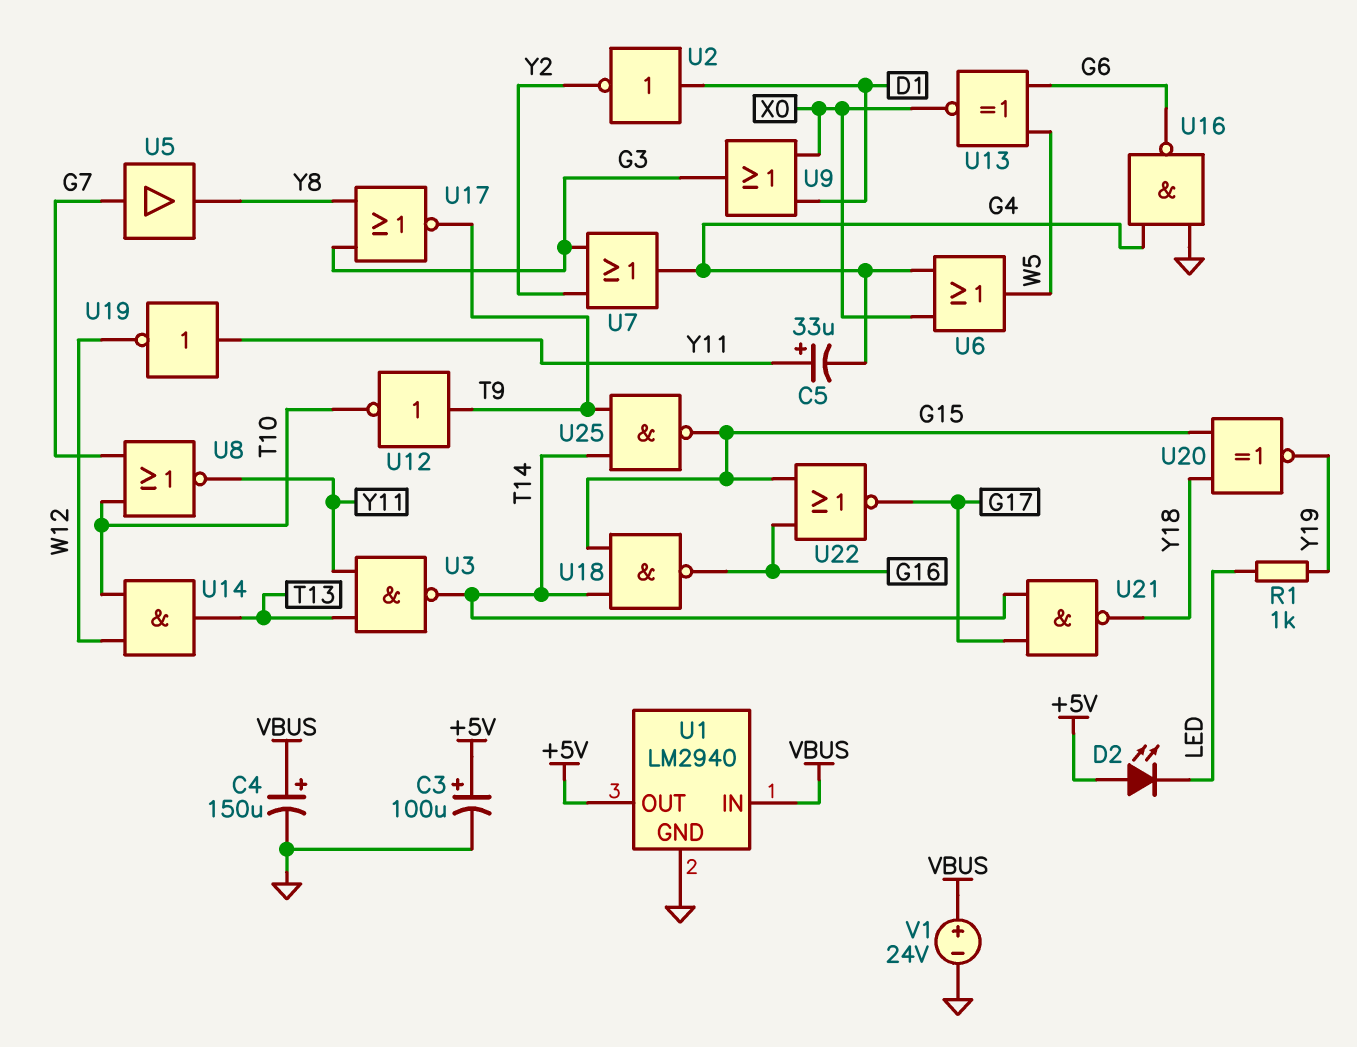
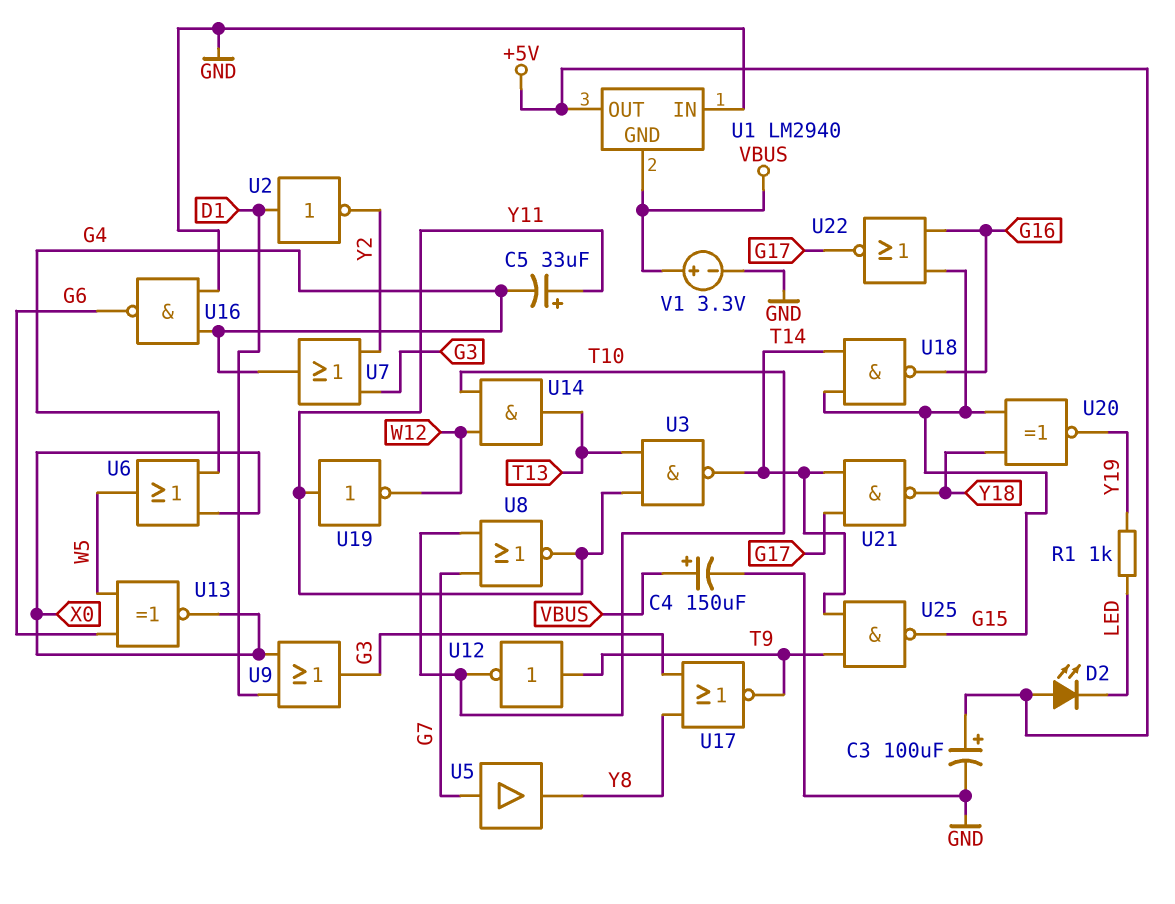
U1 pin GND: GND -> VBUS
U1 pin IN: VBUS -> GND
V1: 24V (plus VBUS, minus GND) -> 3.3V (plus VBUS, minus GND)

